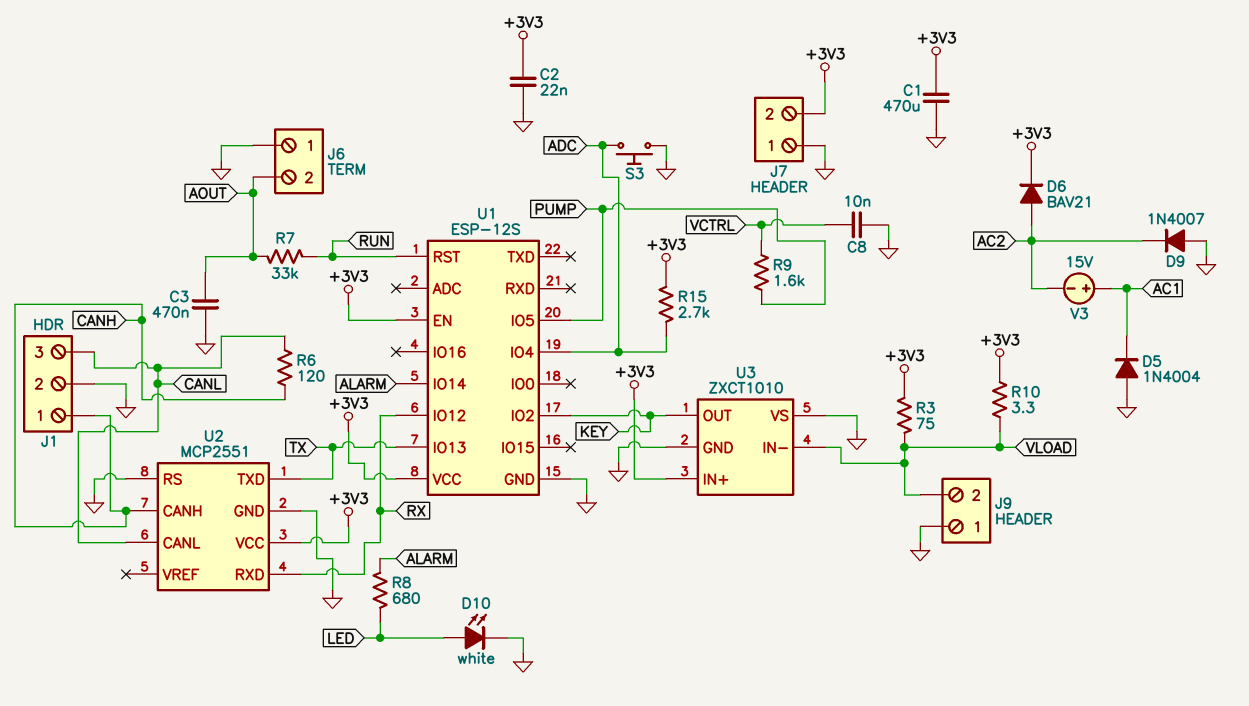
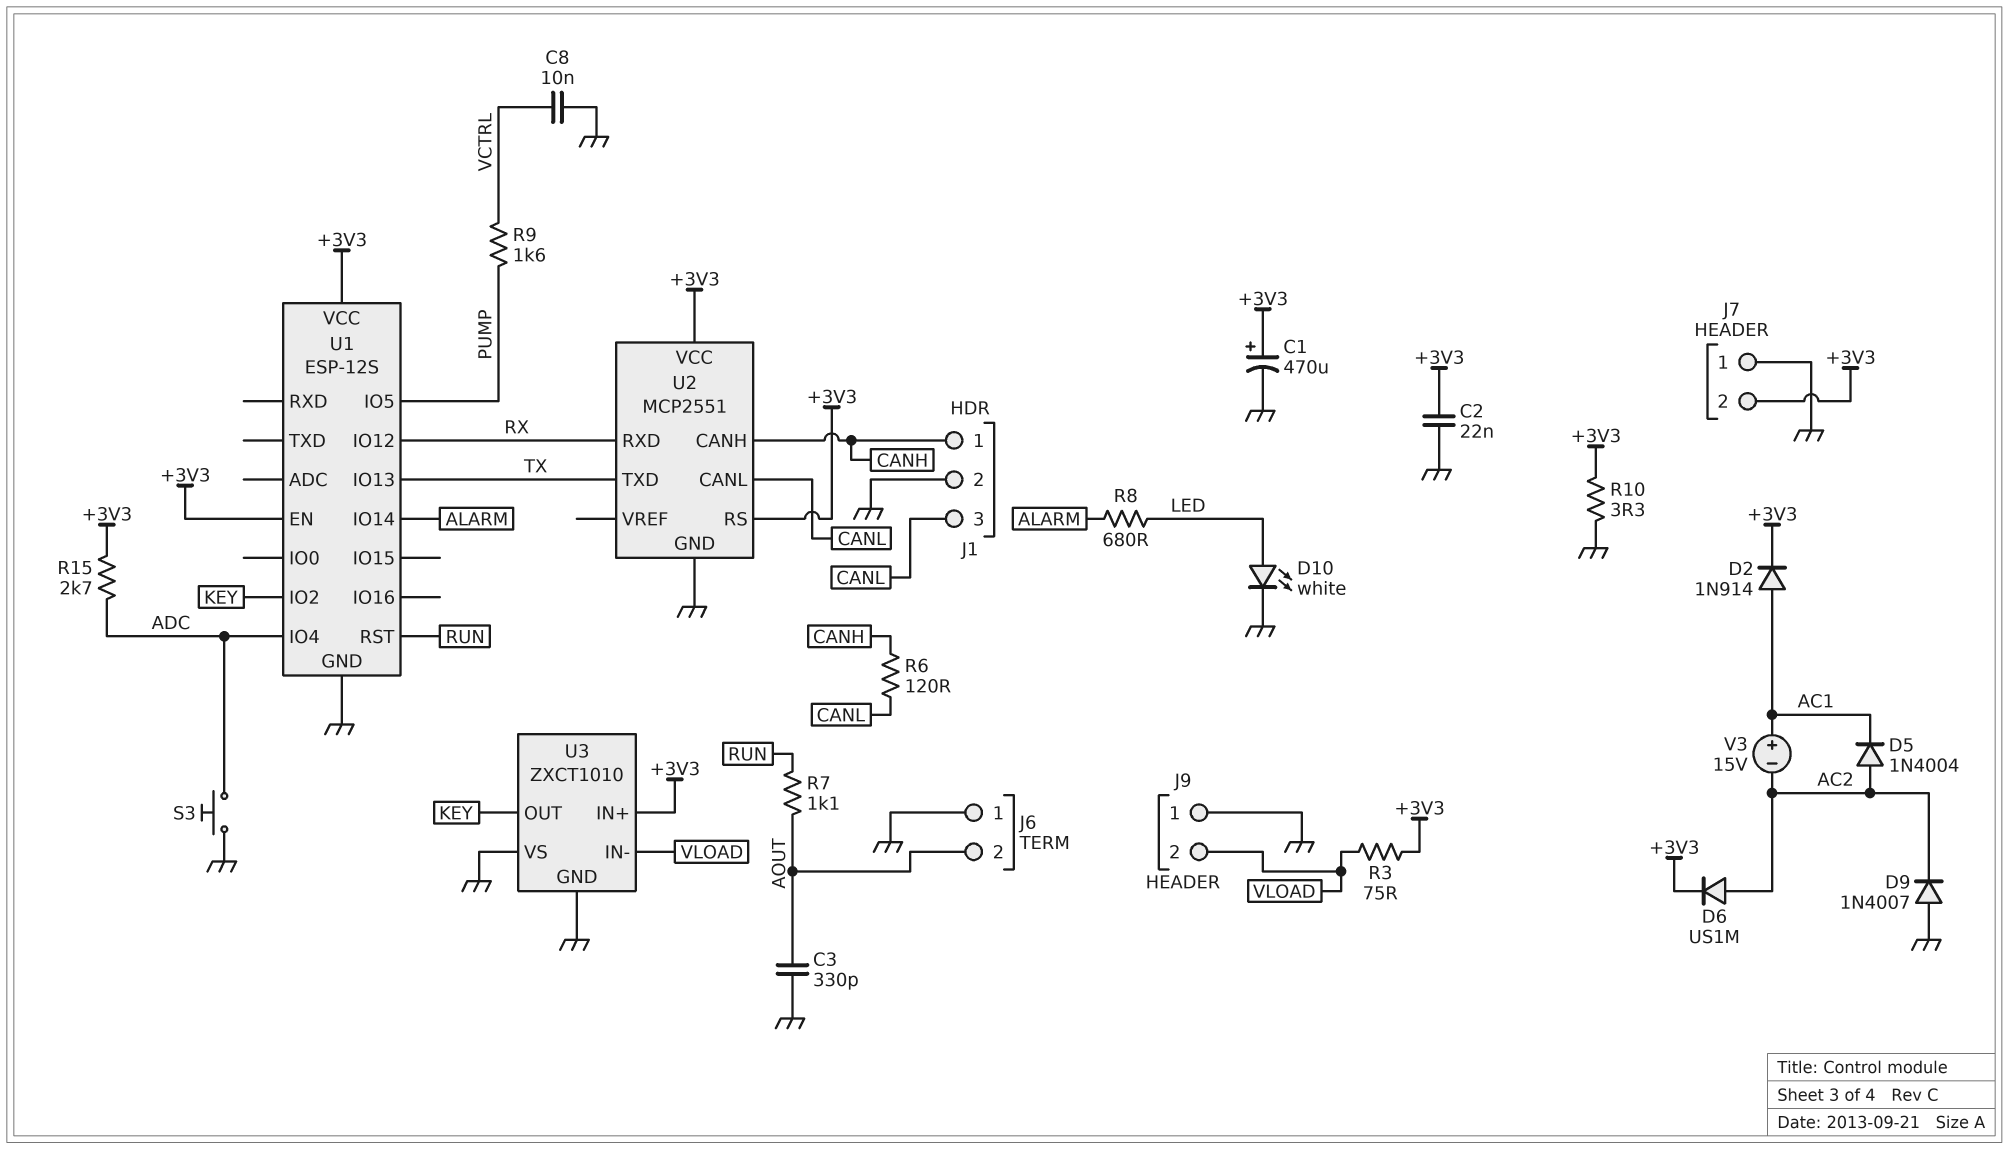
C1: 470uF (+3V3, GND) -> 470uF (plus +3V3, minus GND)
C3: 470nF (AOUT, GND) -> 330pF (AOUT, GND)
D2: none -> diode 1N914 (A AC1, K +3V3)
D5: diode 1N4004 (A GND, K AC1) -> diode 1N4004 (A AC2, K AC1)
D6: diode BAV21 (A AC2, K +3V3) -> diode US1M (A AC2, K +3V3)
R7: 33k (AOUT, RUN) -> 1.1k (AOUT, RUN)
R10: 3.3 (+3V3, VLOAD) -> 3.3 (+3V3, GND)
U2 pin RS: GND -> +3V3

